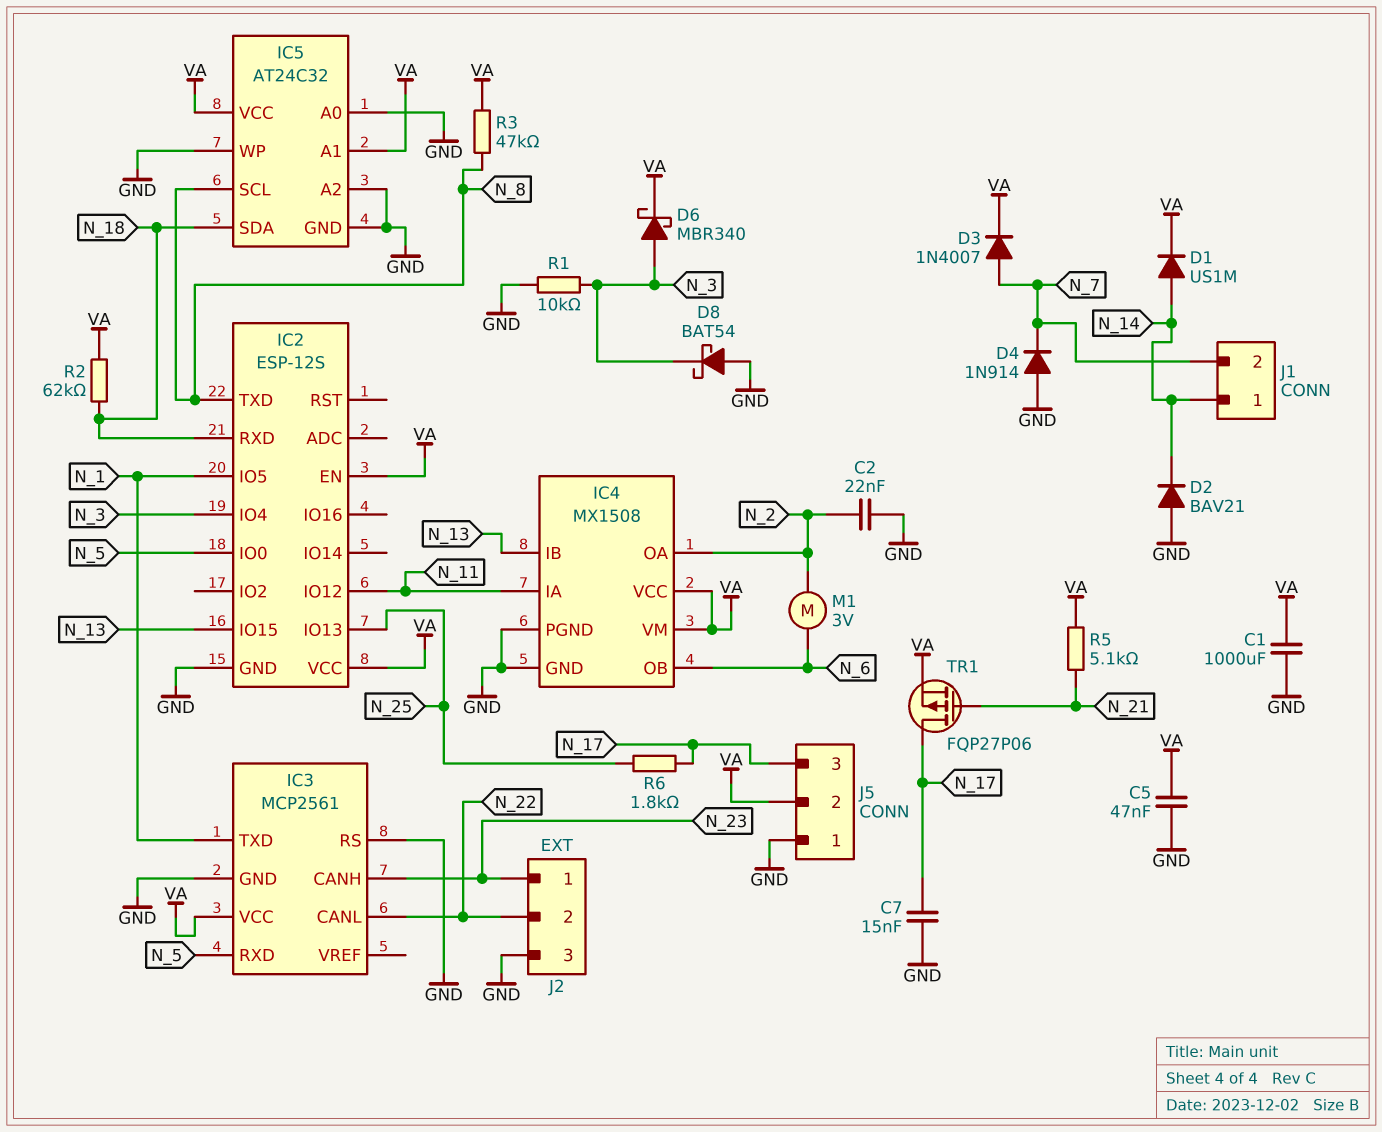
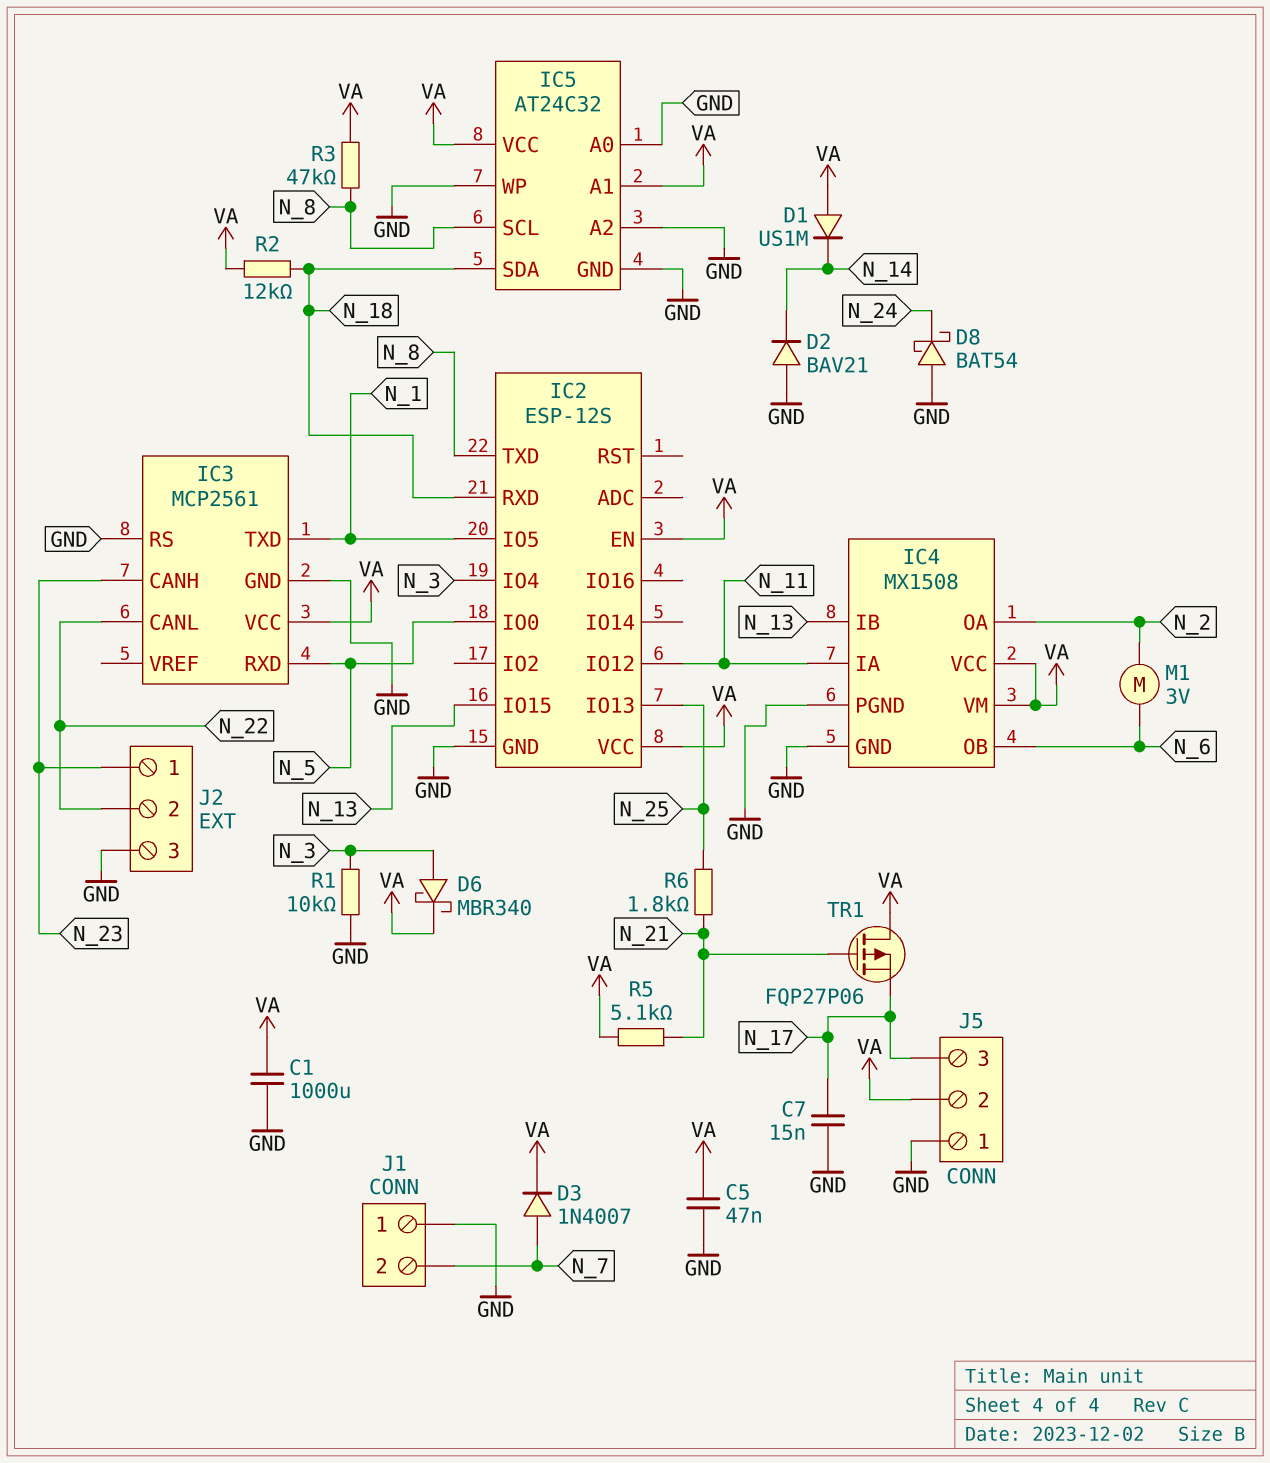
C2: 22nF (GND, N_2) -> none
D1: diode US1M (A N_14, K VA) -> diode US1M (A VA, K N_14)
D4: diode 1N914 (A GND, K N_7) -> none
D8: schottky BAT54 (A GND, K N_3) -> schottky BAT54 (A GND, K N_24)
J1 pin 1: N_14 -> GND
R2: 62k (N_18, VA) -> 12k (N_18, VA)
R6: 1.8k (N_17, N_25) -> 1.8k (N_21, N_25)
TR1: PMOS FQP27P06 (G N_21, D N_17, S VA) -> PMOS FQP27P06 (G N_21, D VA, S N_17)

